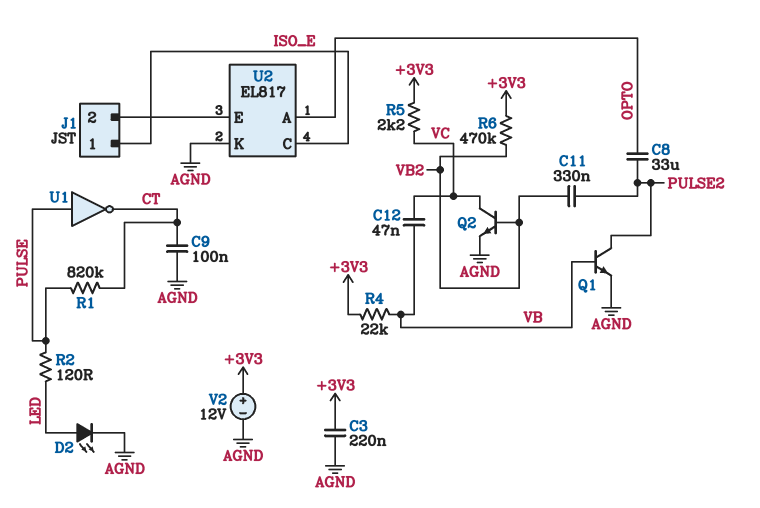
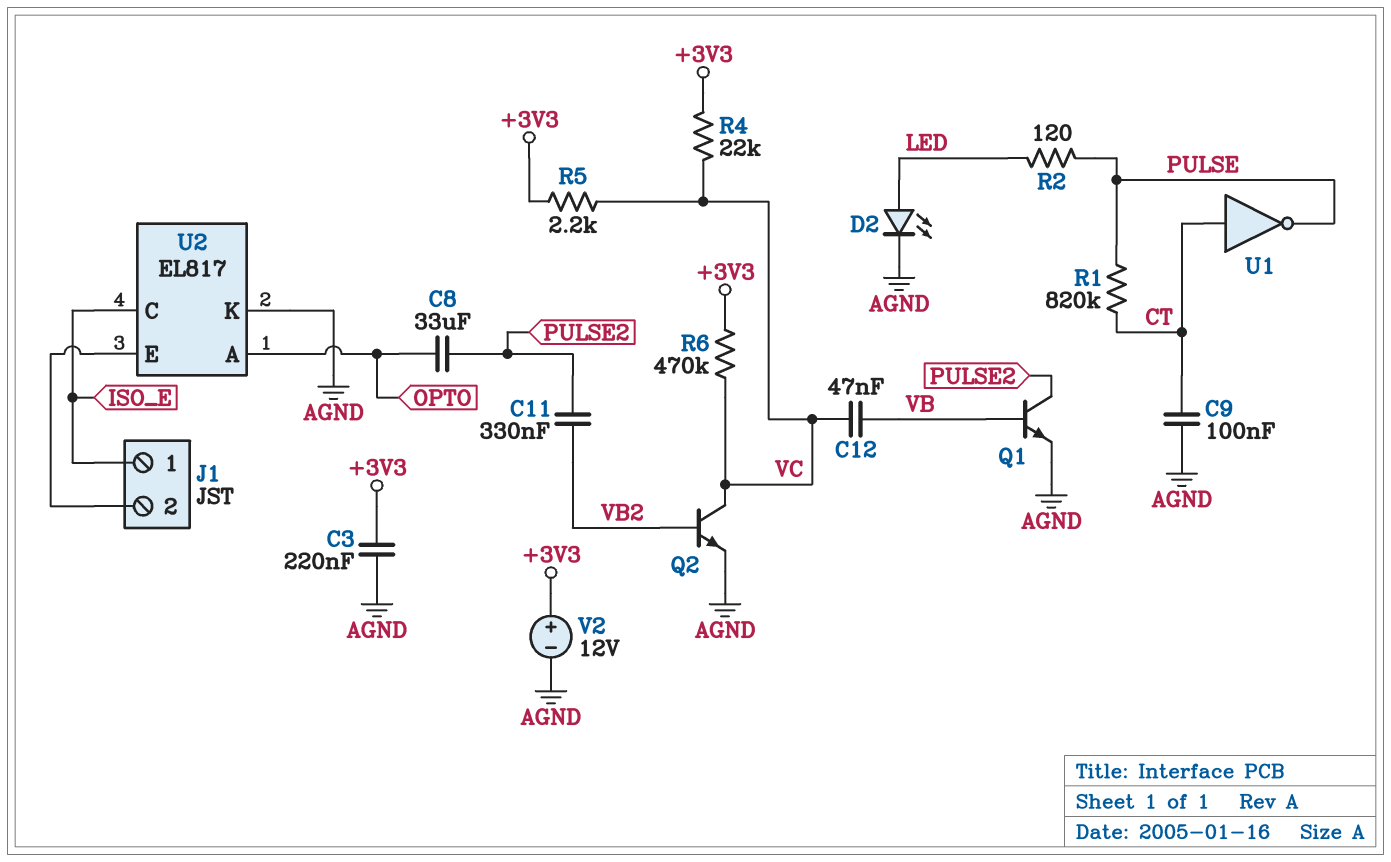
R4: 22k (+3V3, VB) -> 22k (+3V3, VC)
R6: 470k (+3V3, VB2) -> 470k (+3V3, VC)
U1: NOT (in PULSE, out CT) -> NOT (in CT, out PULSE)

